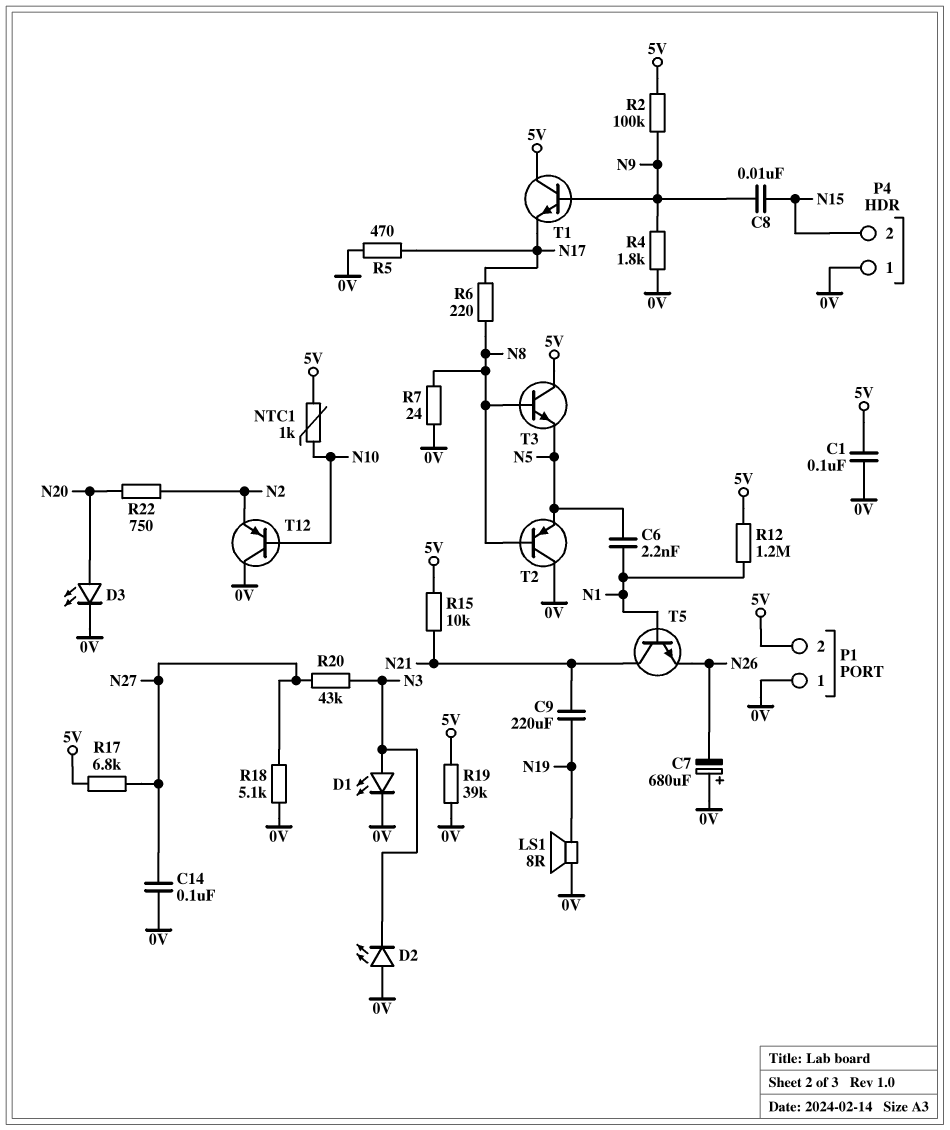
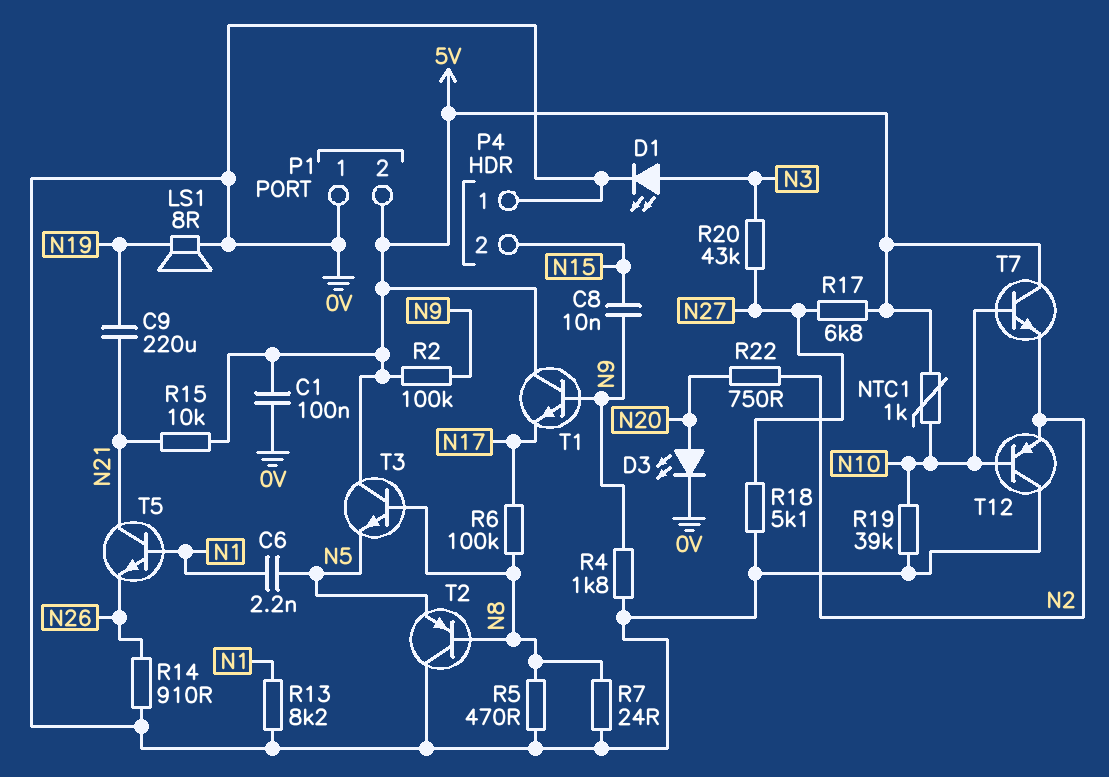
C7: 680uF (plus 0V, minus N26) -> none
C14: 100nF (0V, N27) -> none
D2: LED (A 0V, K N3) -> none
R5: 470 (0V, N17) -> 470 (0V, N8)
R6: 220 (N8, N17) -> 100k (N8, N17)
R12: 1.2M (5V, N1) -> none
R13: none -> 8.2k (0V, N1)
R14: none -> 910 (0V, N26)
R19: 39k (0V, 5V) -> 39k (0V, N10)
T7: none -> NPN (B N10, C 5V, E N2)

